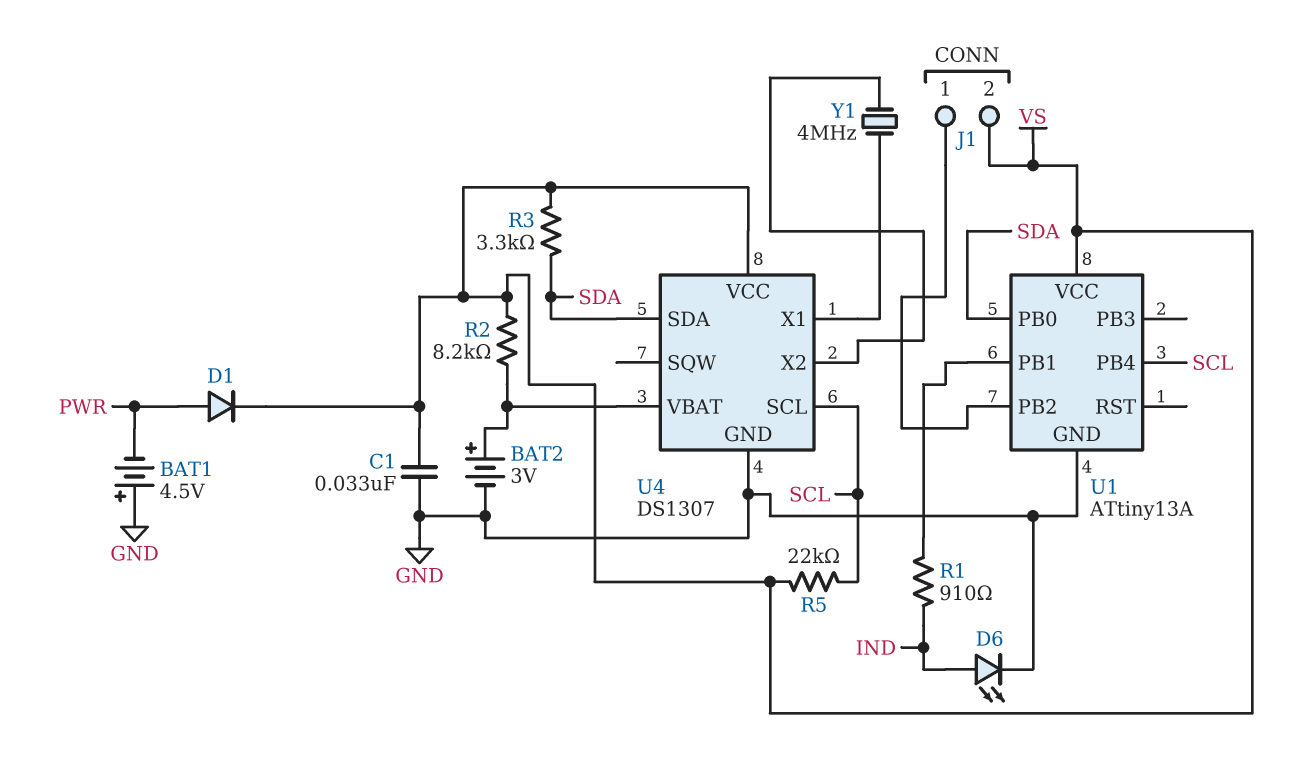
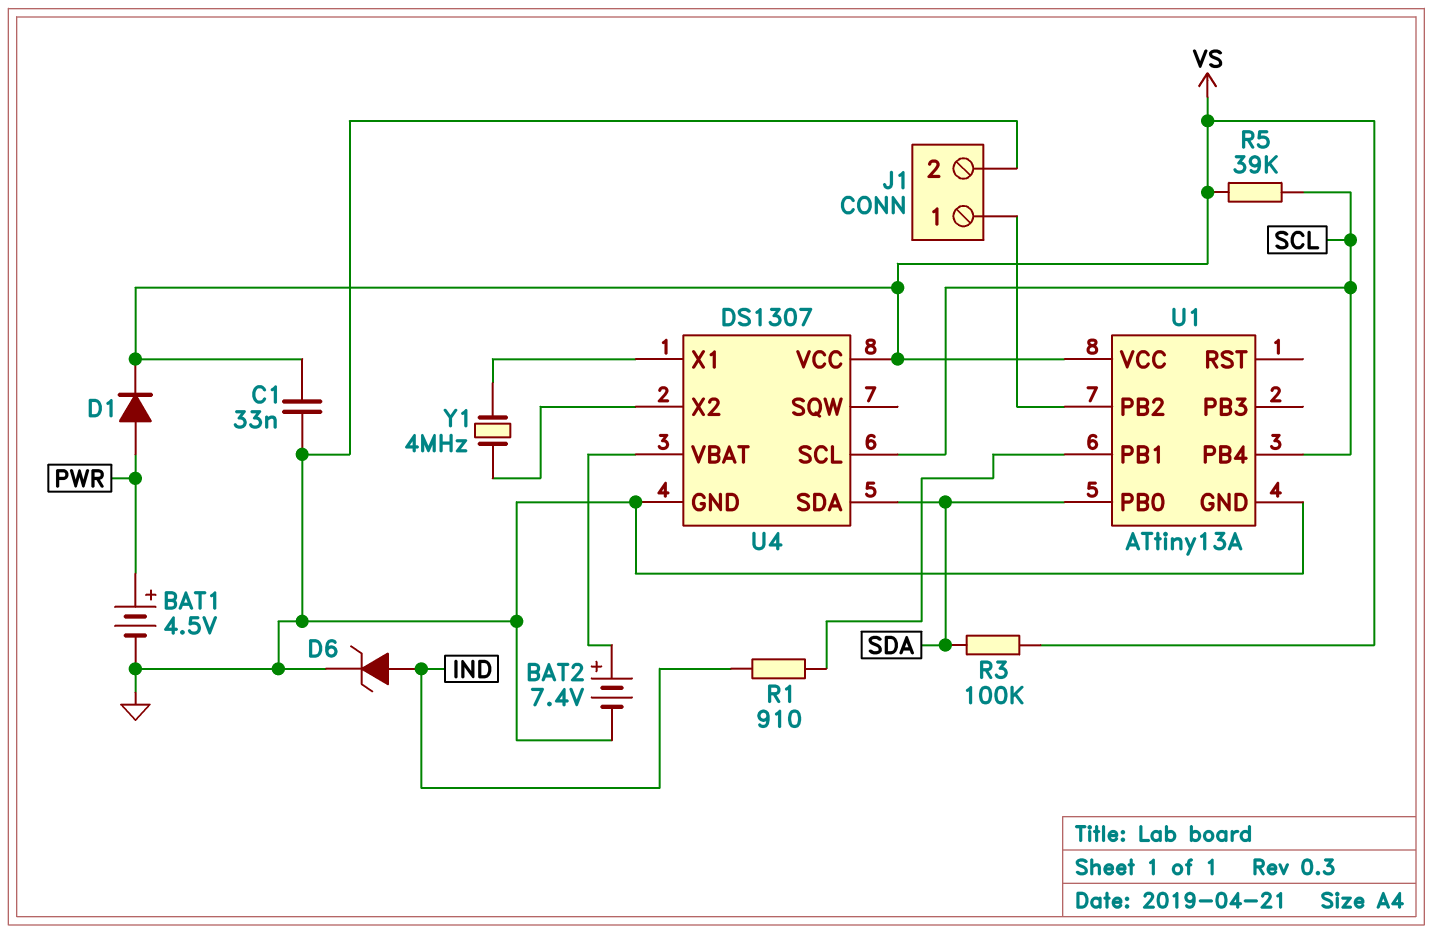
BAT1: 4.5V (plus GND, minus PWR) -> 4.5V (plus PWR, minus GND)
BAT2: 3V (plus U4/VBAT, minus GND) -> 7.4V (plus U4/VBAT, minus GND)
D6: LED (A IND, K GND) -> zener (A IND, K GND)
J1 pin 2: VS -> GND
R2: 8.2k (U4/VBAT, VS) -> none
R3: 3.3k (SDA, VS) -> 100k (SDA, VS)
R5: 22k (SCL, VS) -> 39k (SCL, VS)

